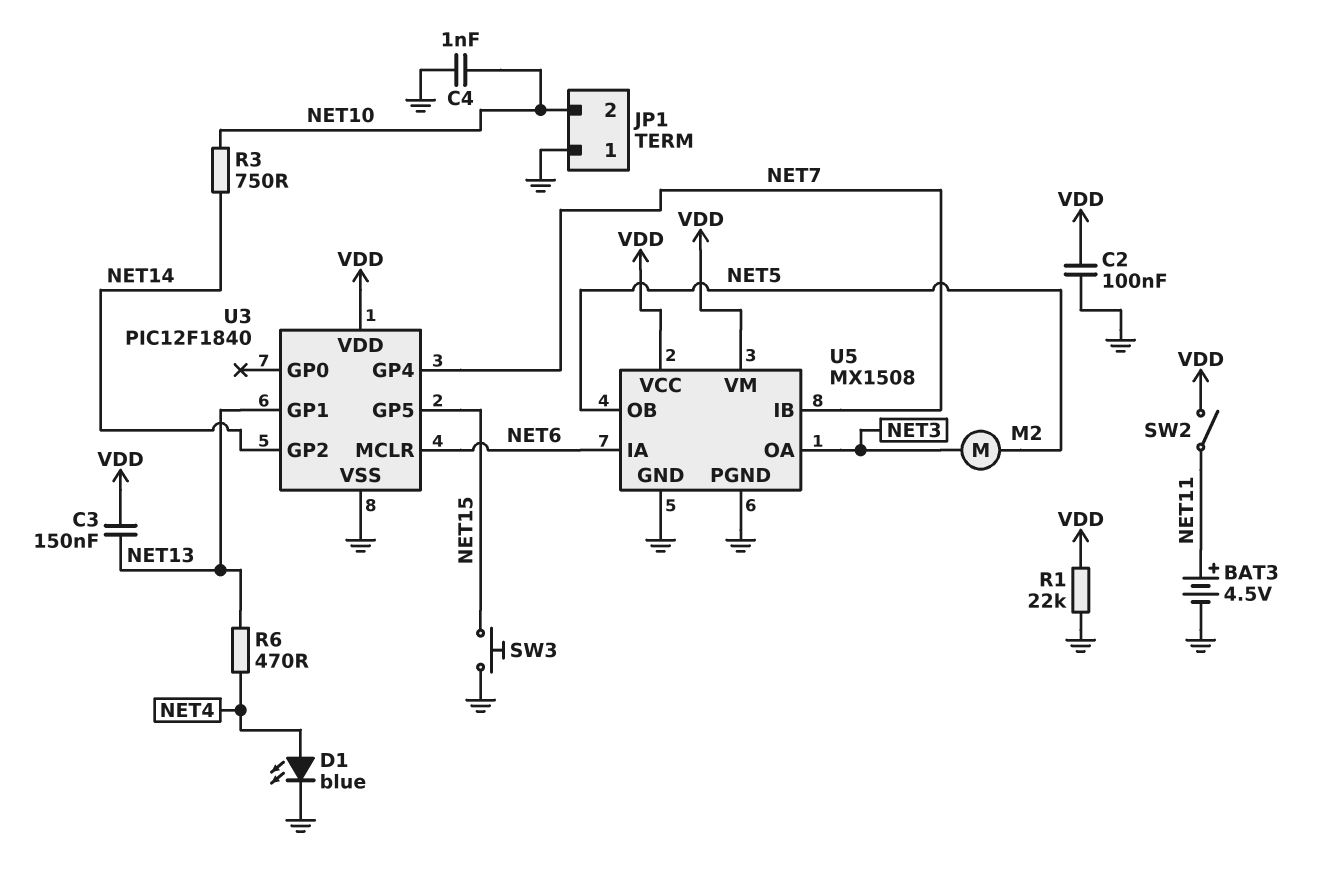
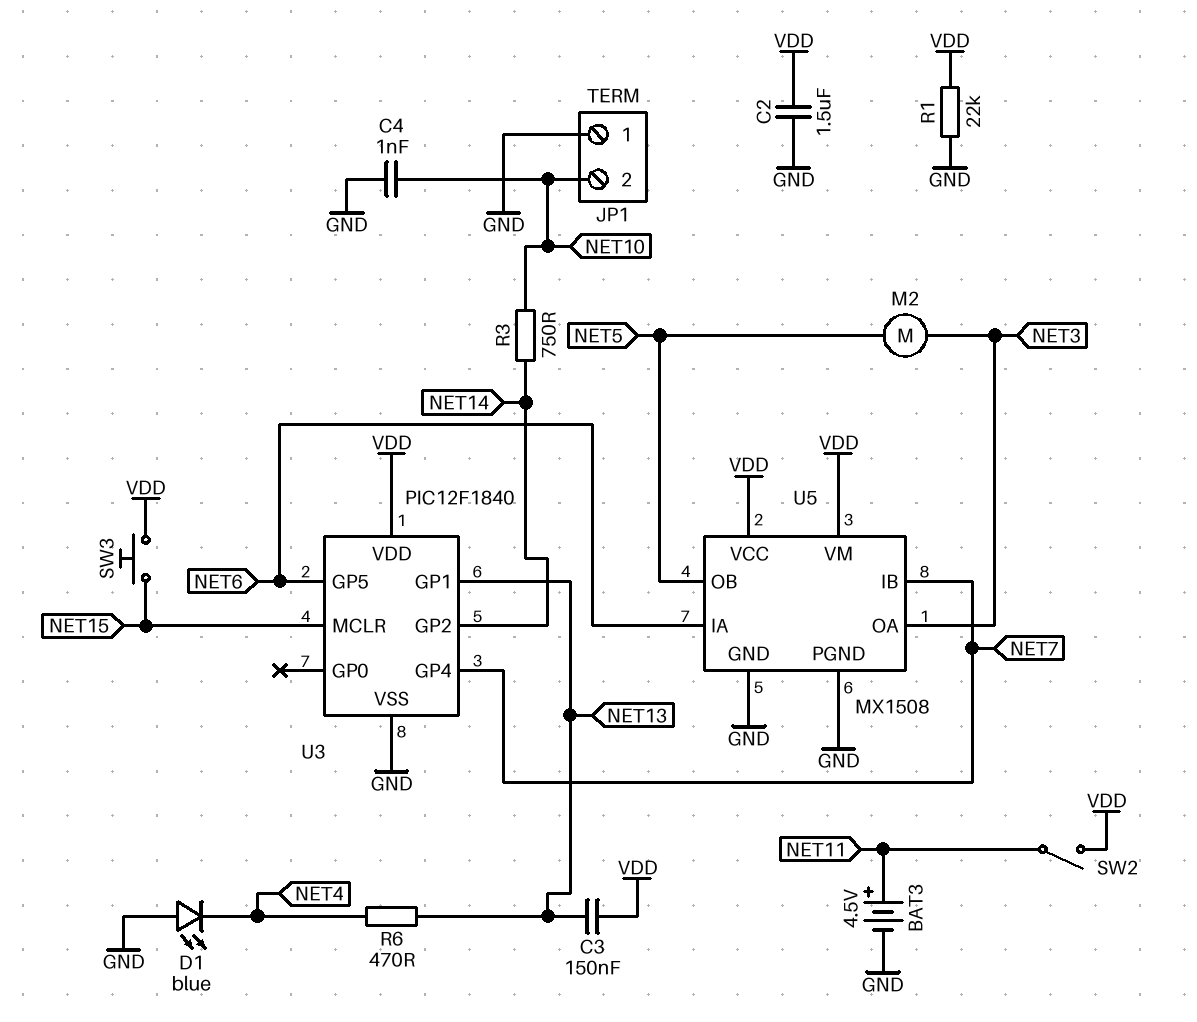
C2: 100nF (GND, VDD) -> 1.5uF (GND, VDD)
D1: LED blue (A NET4, K GND) -> LED blue (A GND, K NET4)
SW3: button (GND, NET15) -> button (NET15, VDD)
U3 pin GP5: NET15 -> NET6
U3 pin MCLR: NET6 -> NET15

